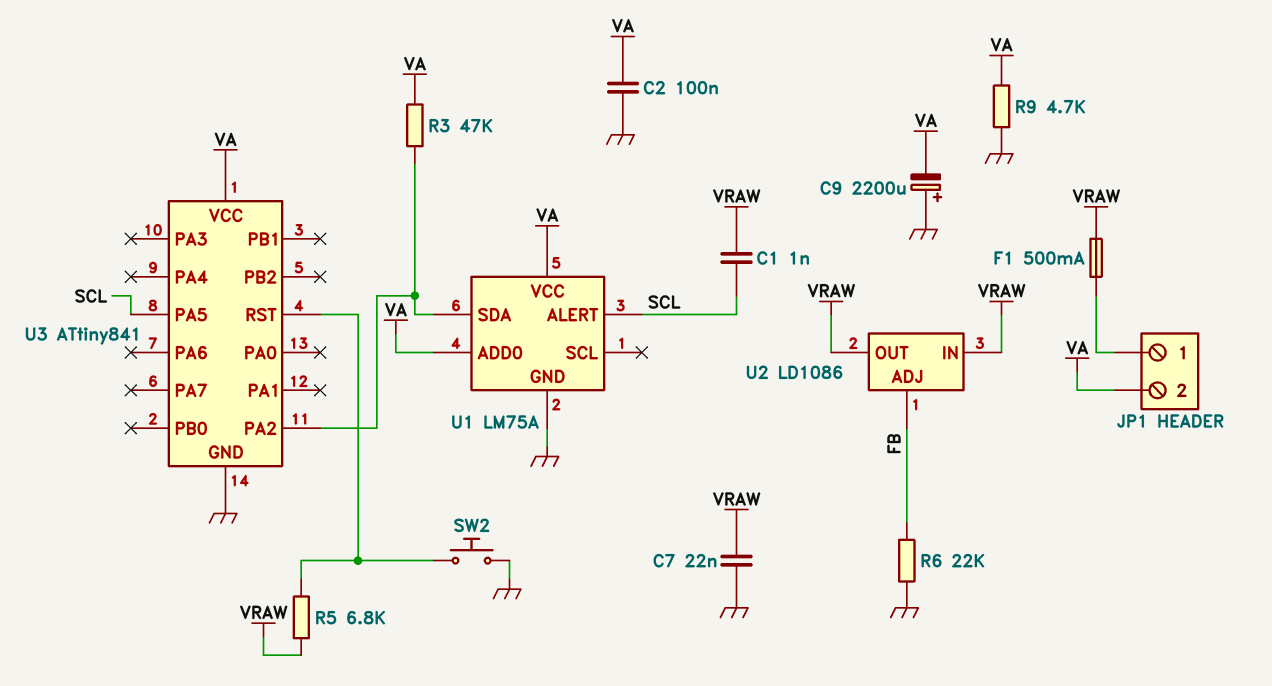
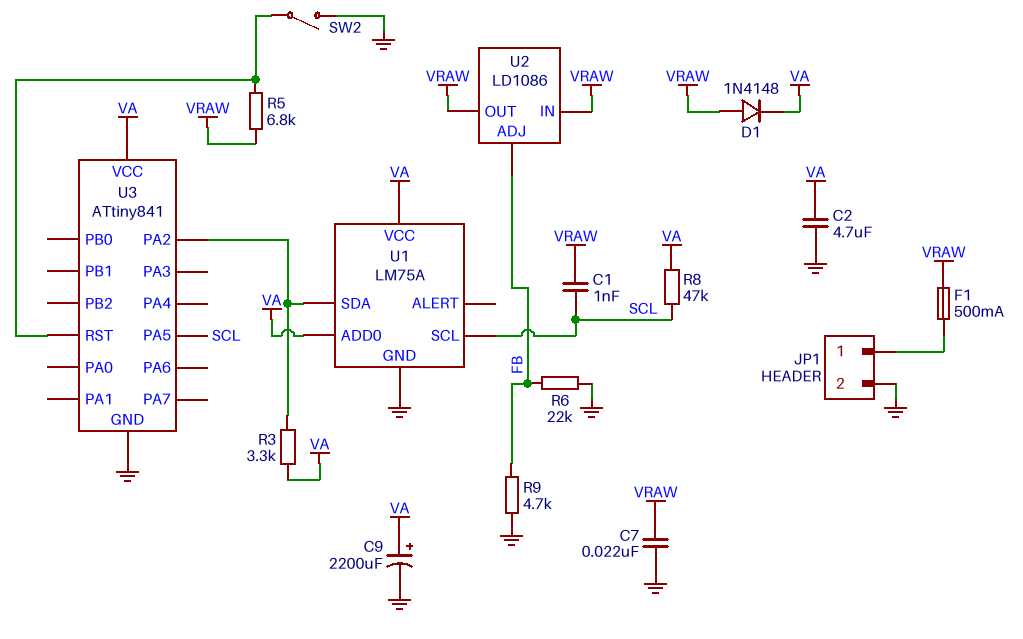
C2: 100nF (GND, VA) -> 4.7uF (GND, VA)
C9: 2200uF (plus GND, minus VA) -> 2200uF (plus VA, minus GND)
D1: none -> diode 1N4148 (A VRAW, K VA)
JP1 pin 2: VA -> GND
R3: 47k (U1/SDA, VA) -> 3.3k (U1/SDA, VA)
R8: none -> 47k (SCL, VA)
R9: 4.7k (GND, VA) -> 4.7k (FB, GND)
SW2: button (GND, U3/RST) -> switch (GND, U3/RST)
U1 pin ALERT: SCL -> none
U1 pin SCL: none -> SCL

